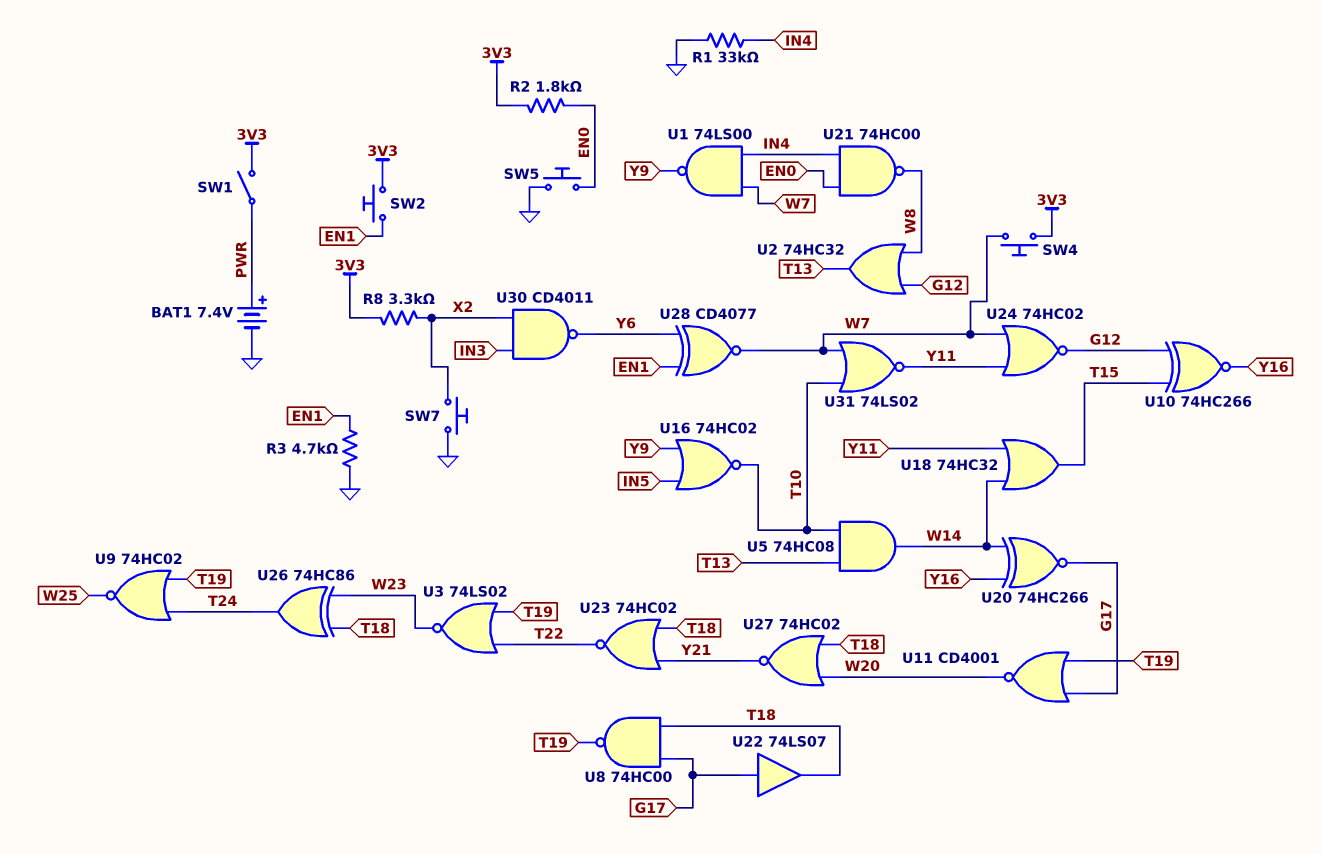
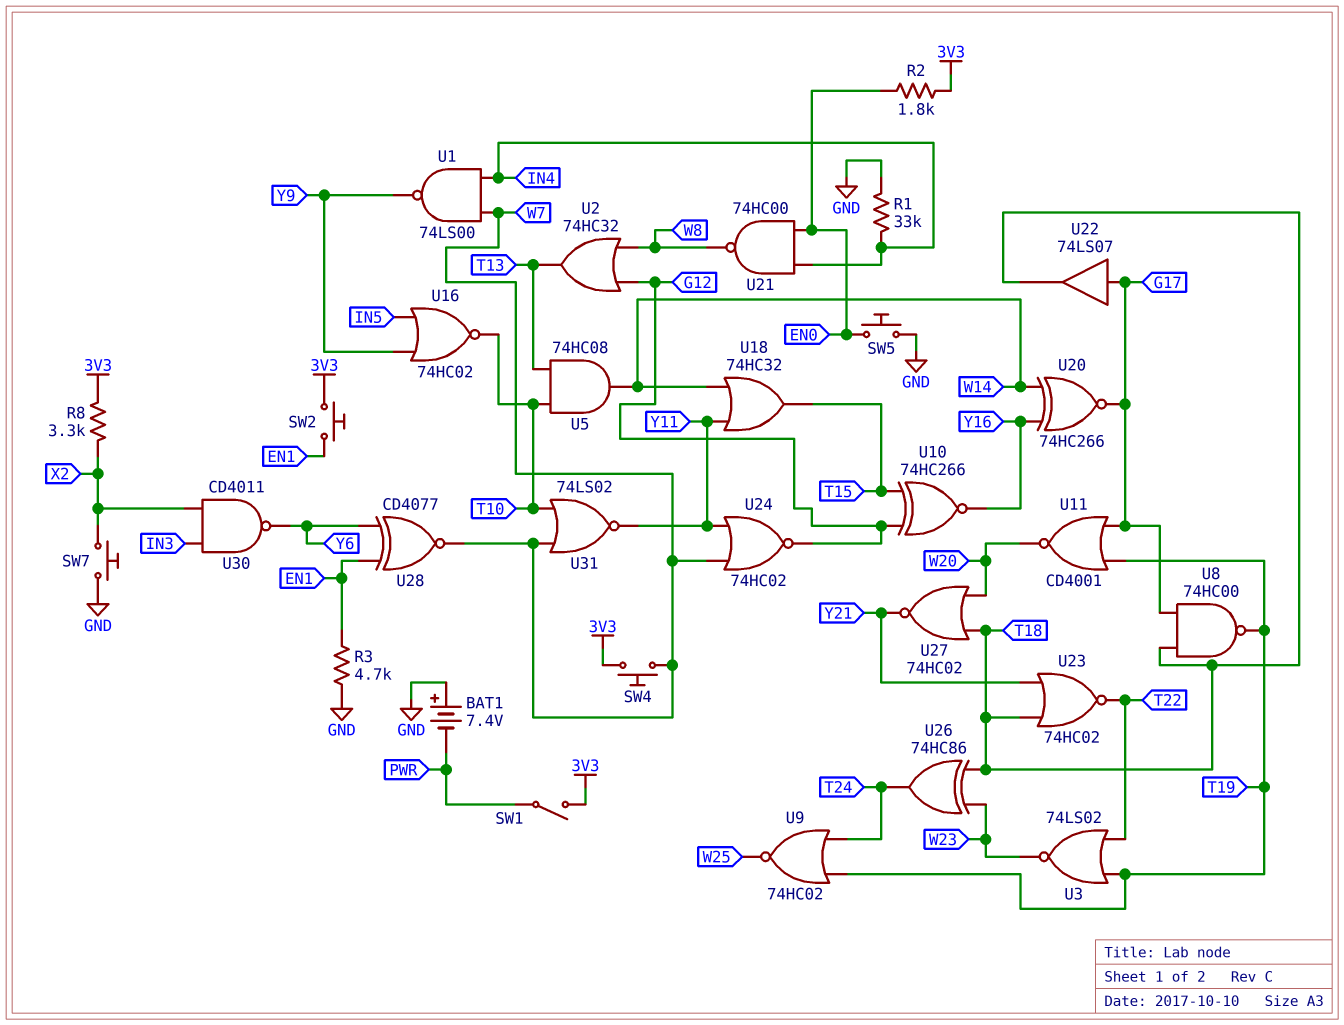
BAT1: 7.4V (plus PWR, minus GND) -> 7.4V (plus GND, minus PWR)

